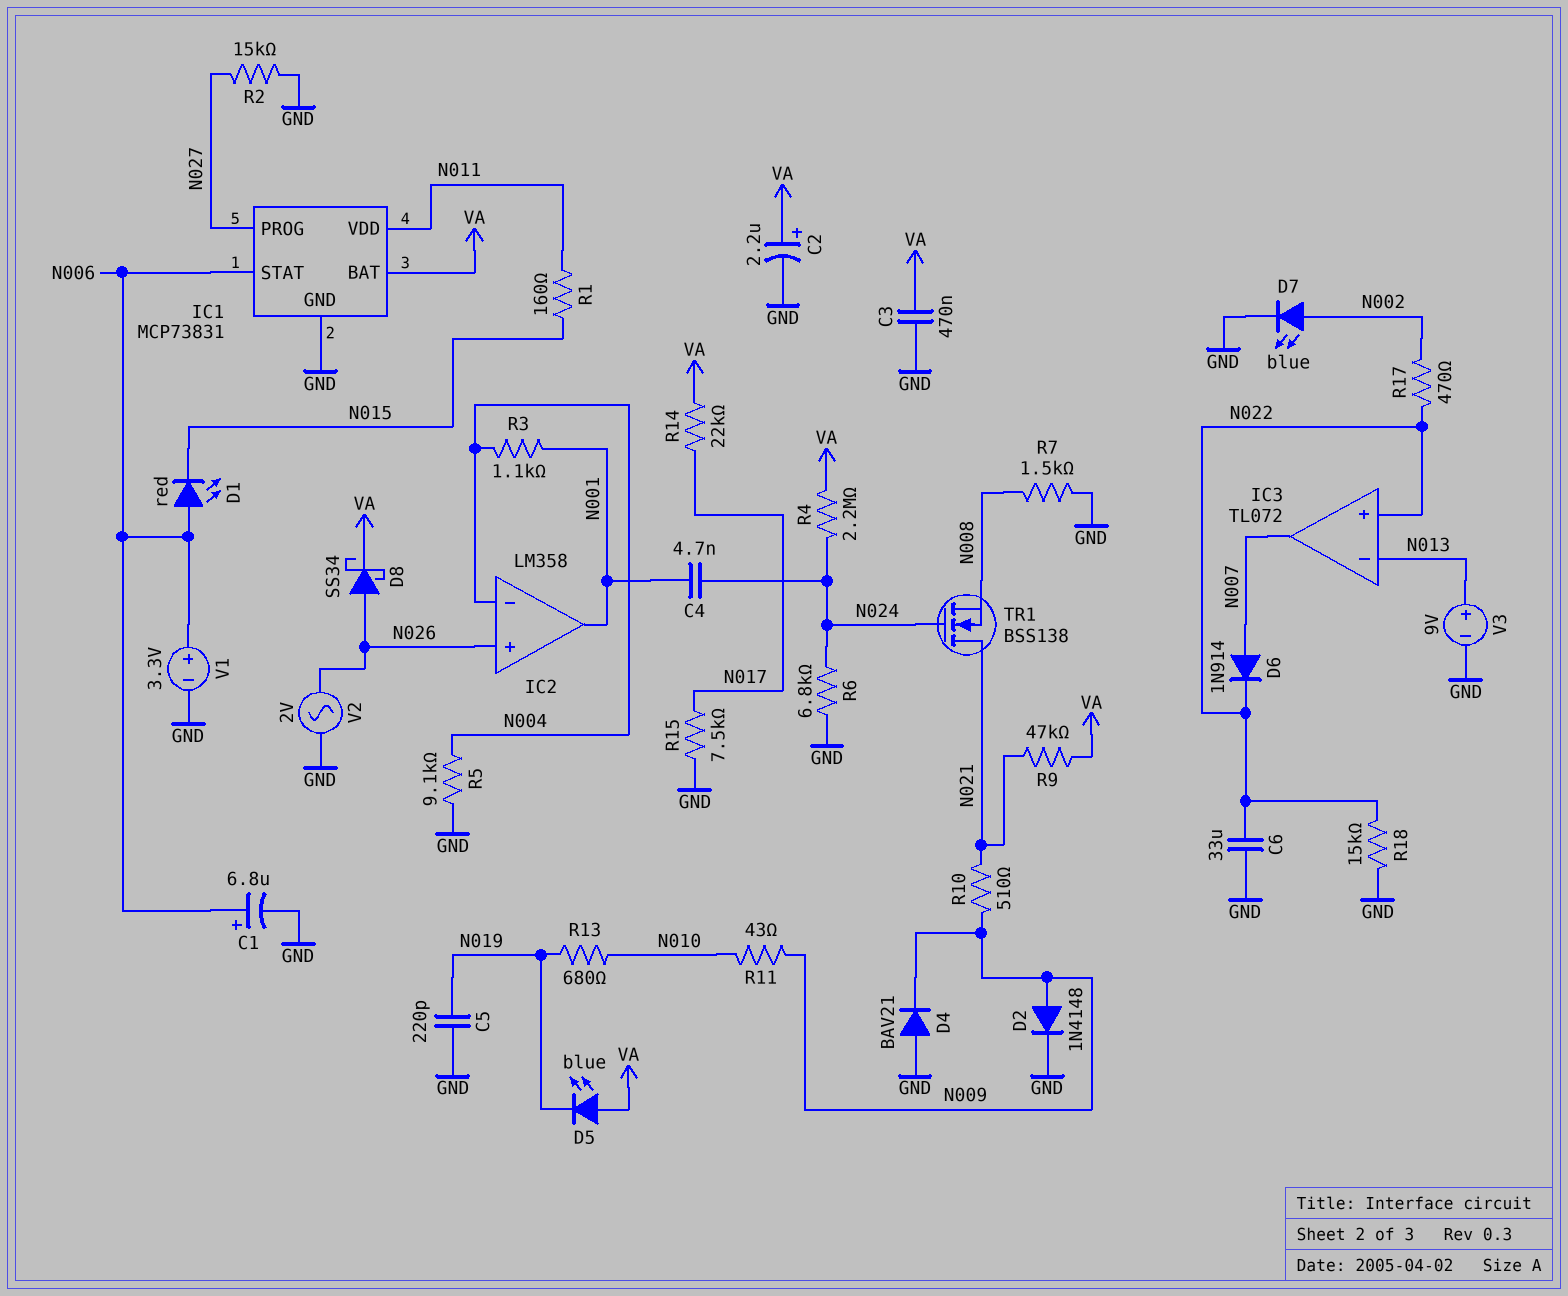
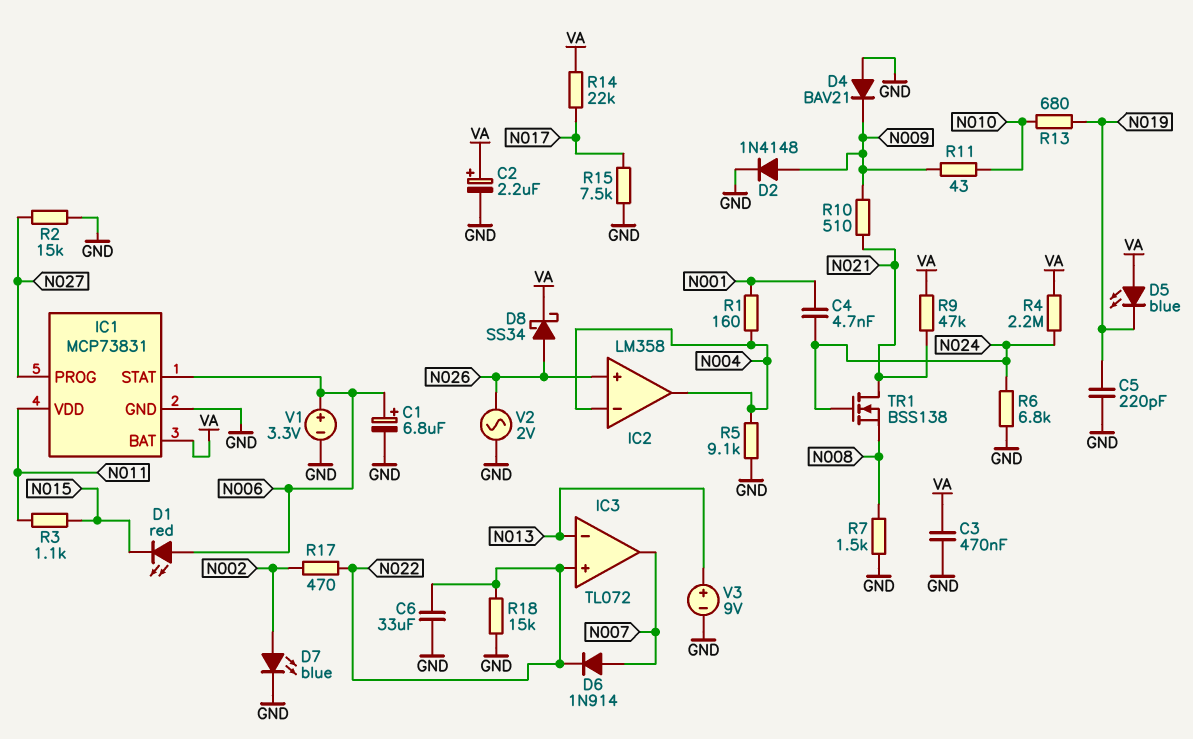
IC2 pin out: N001 -> N004
R1: 160 (N011, N015) -> 160 (N001, N004)
R3: 1.1k (N001, N004) -> 1.1k (N011, N015)

